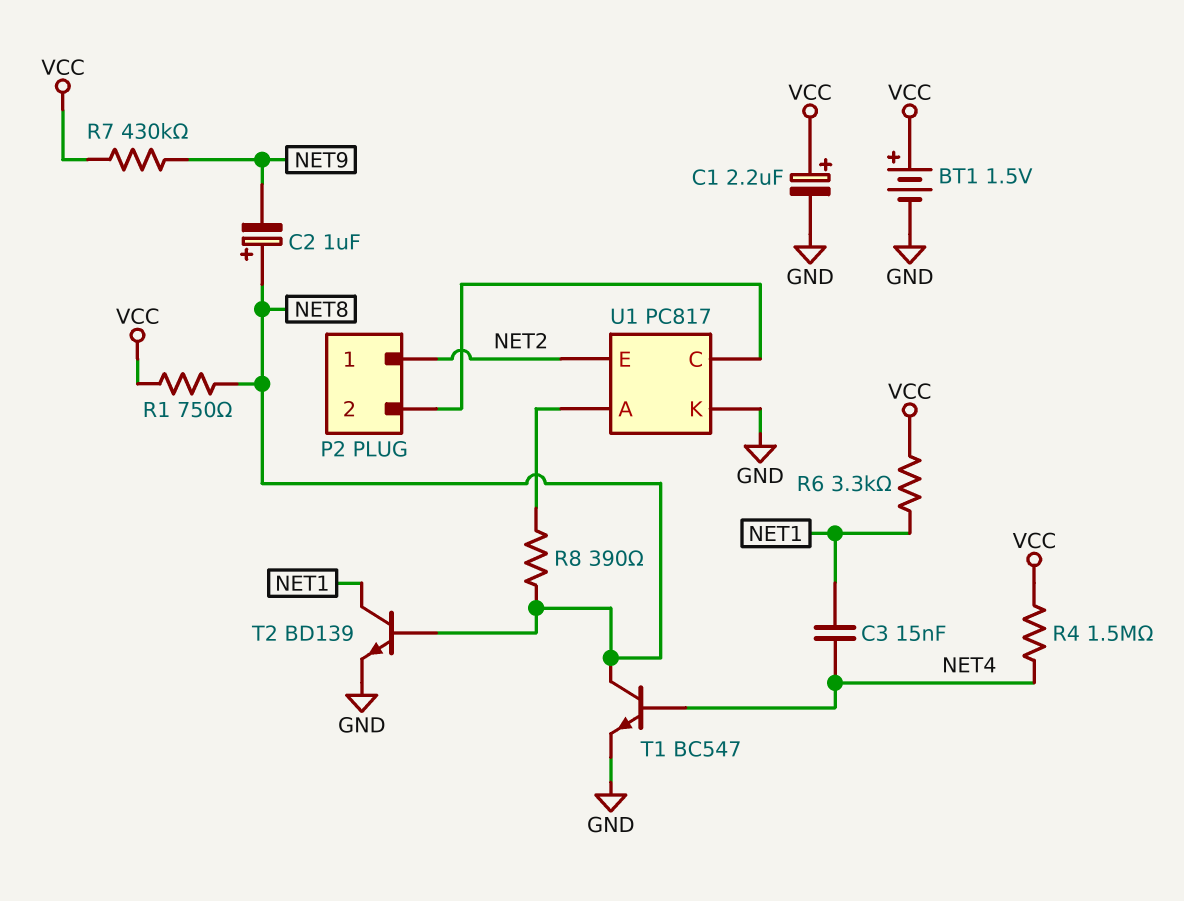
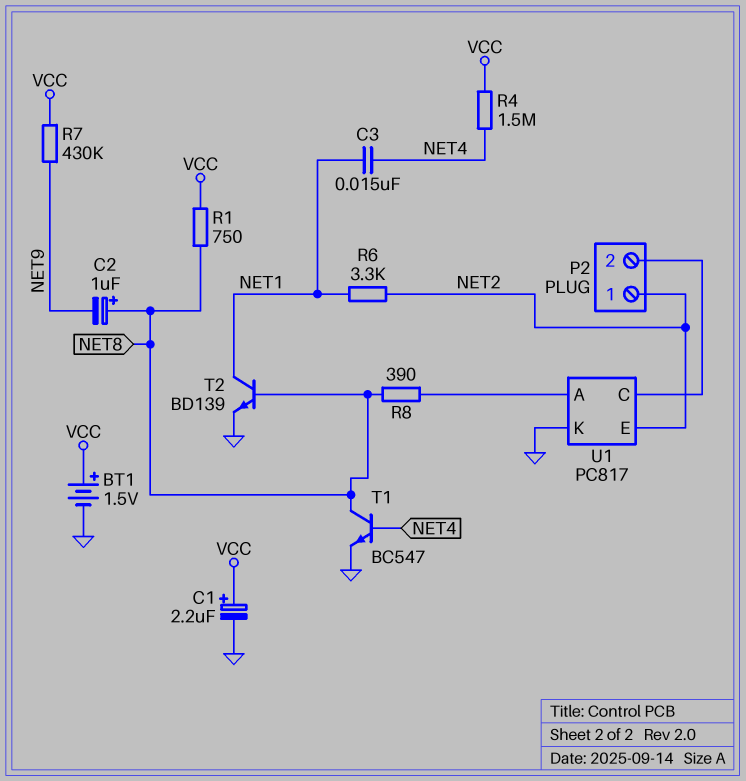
R6: 3.3k (NET1, VCC) -> 3.3k (NET1, NET2)

